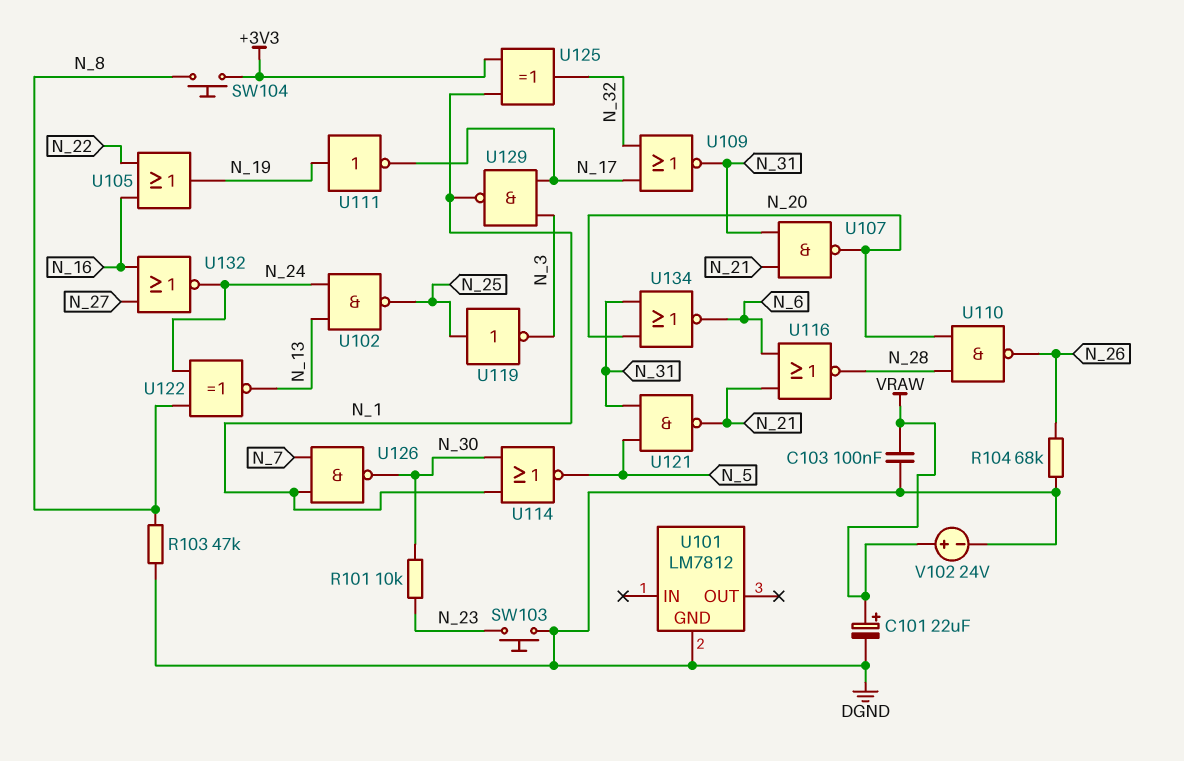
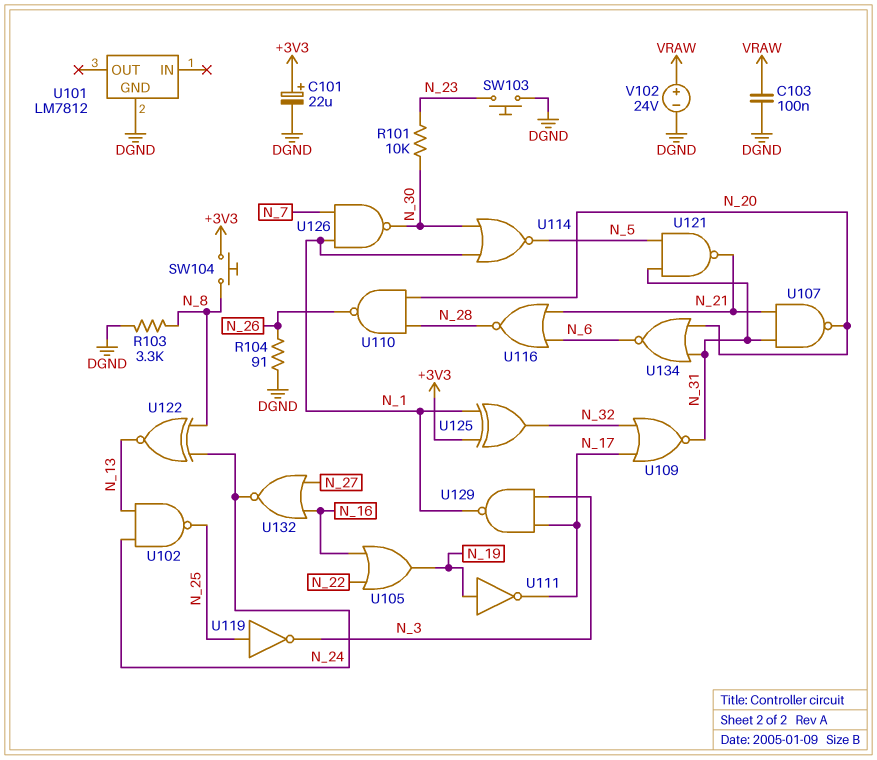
C101: 22uF (plus VRAW, minus DGND) -> 22uF (plus +3V3, minus DGND)
R103: 47k (DGND, N_8) -> 3.3k (DGND, N_8)
R104: 68k (DGND, N_26) -> 91 (DGND, N_26)

